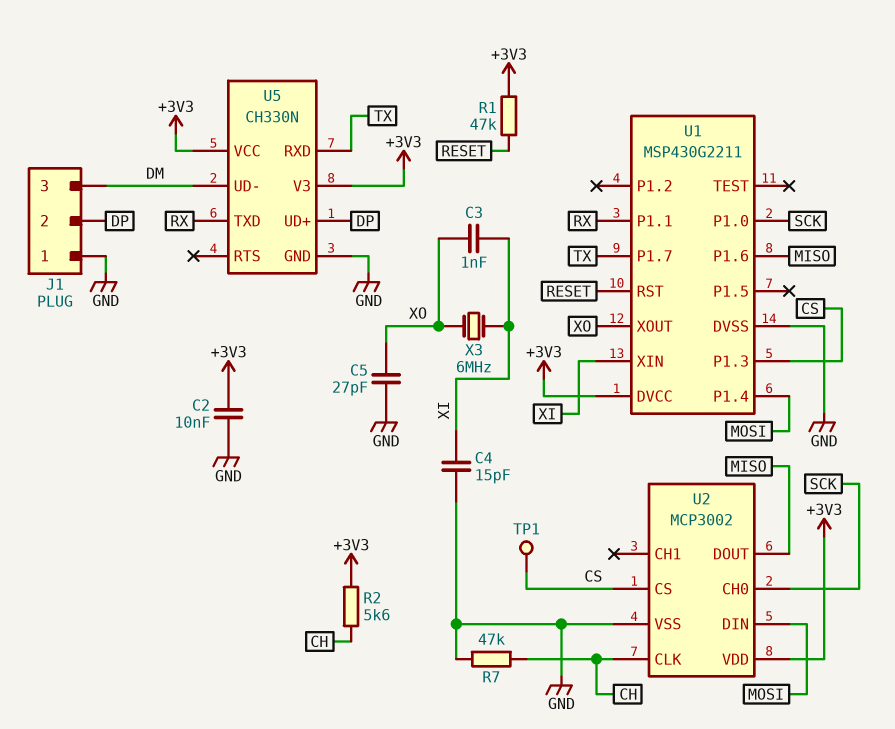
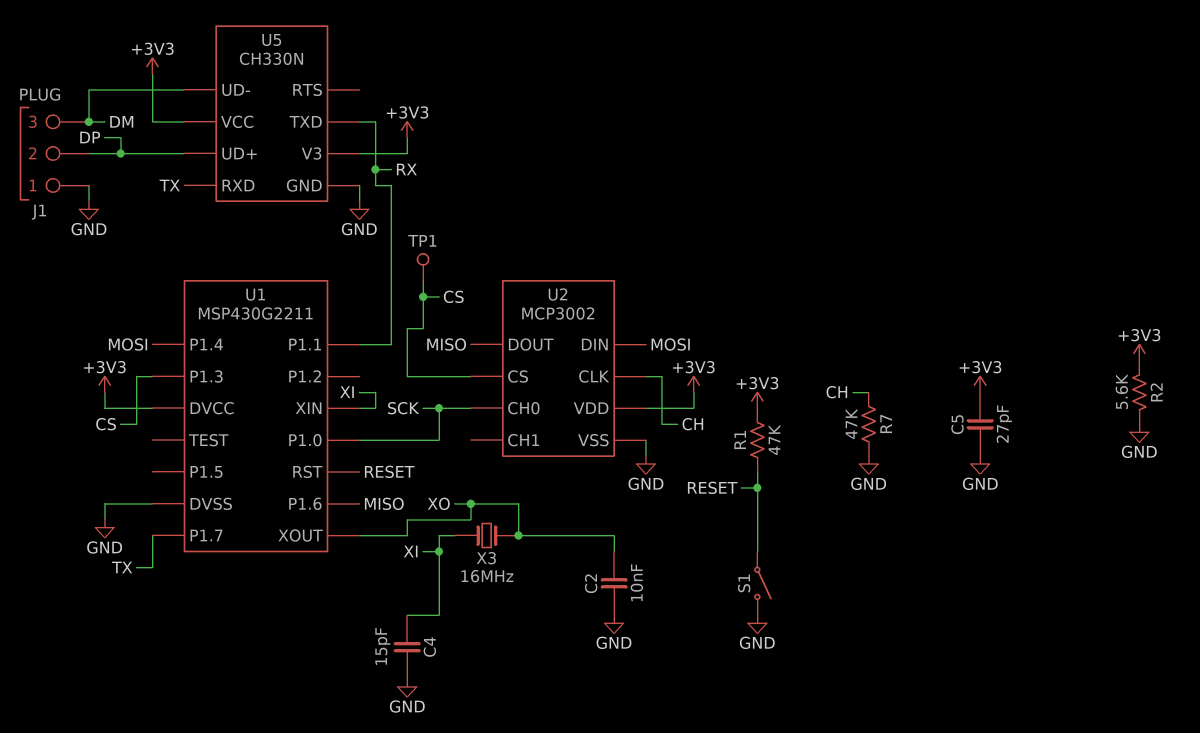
C2: 10nF (+3V3, GND) -> 10nF (GND, XO)
C3: 1nF (XI, XO) -> none
C5: 27pF (GND, XO) -> 27pF (+3V3, GND)
R2: 5.6k (+3V3, CH) -> 5.6k (+3V3, GND)
S1: none -> switch (GND, RESET)
X3: 6MHz (XI, XO) -> 16MHz (XI, XO)

